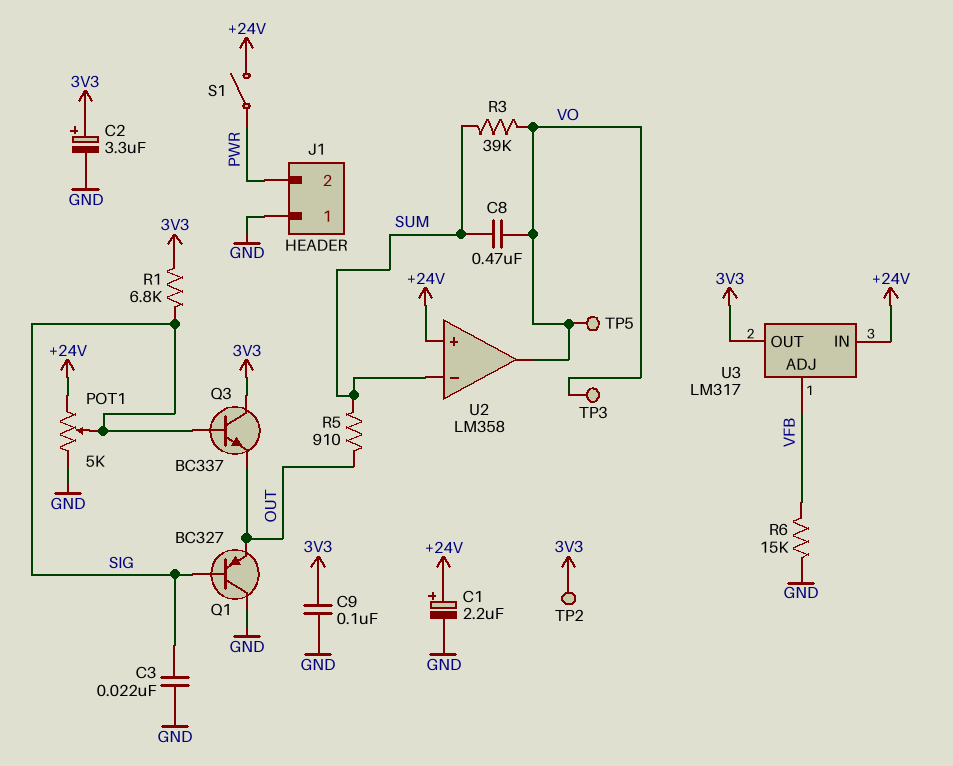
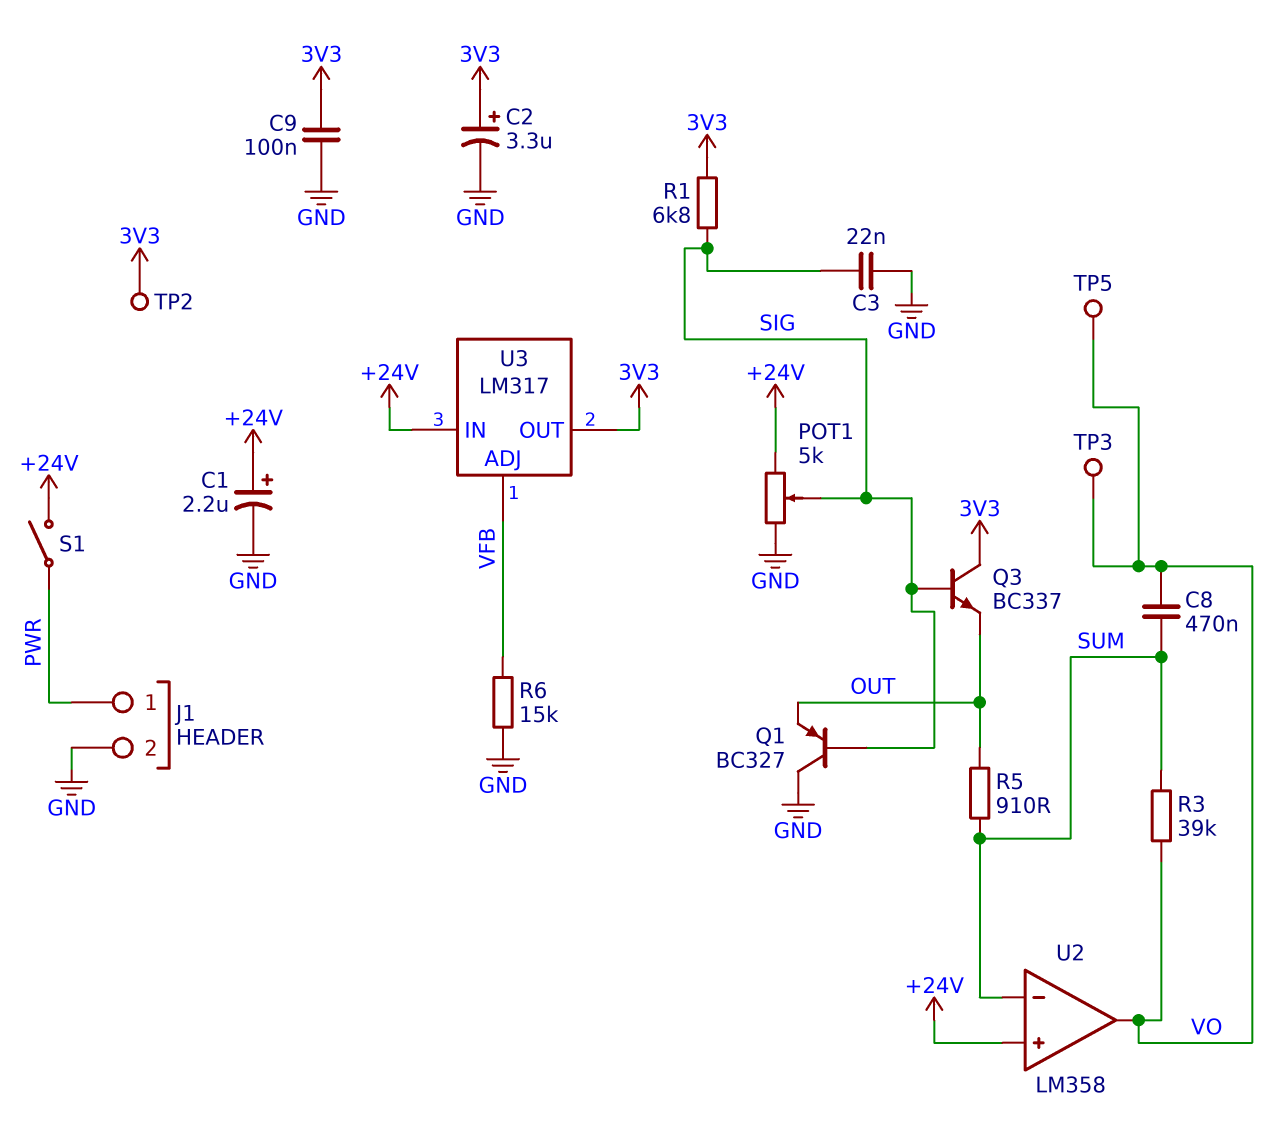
J1 pin 1: GND -> PWR
J1 pin 2: PWR -> GND

